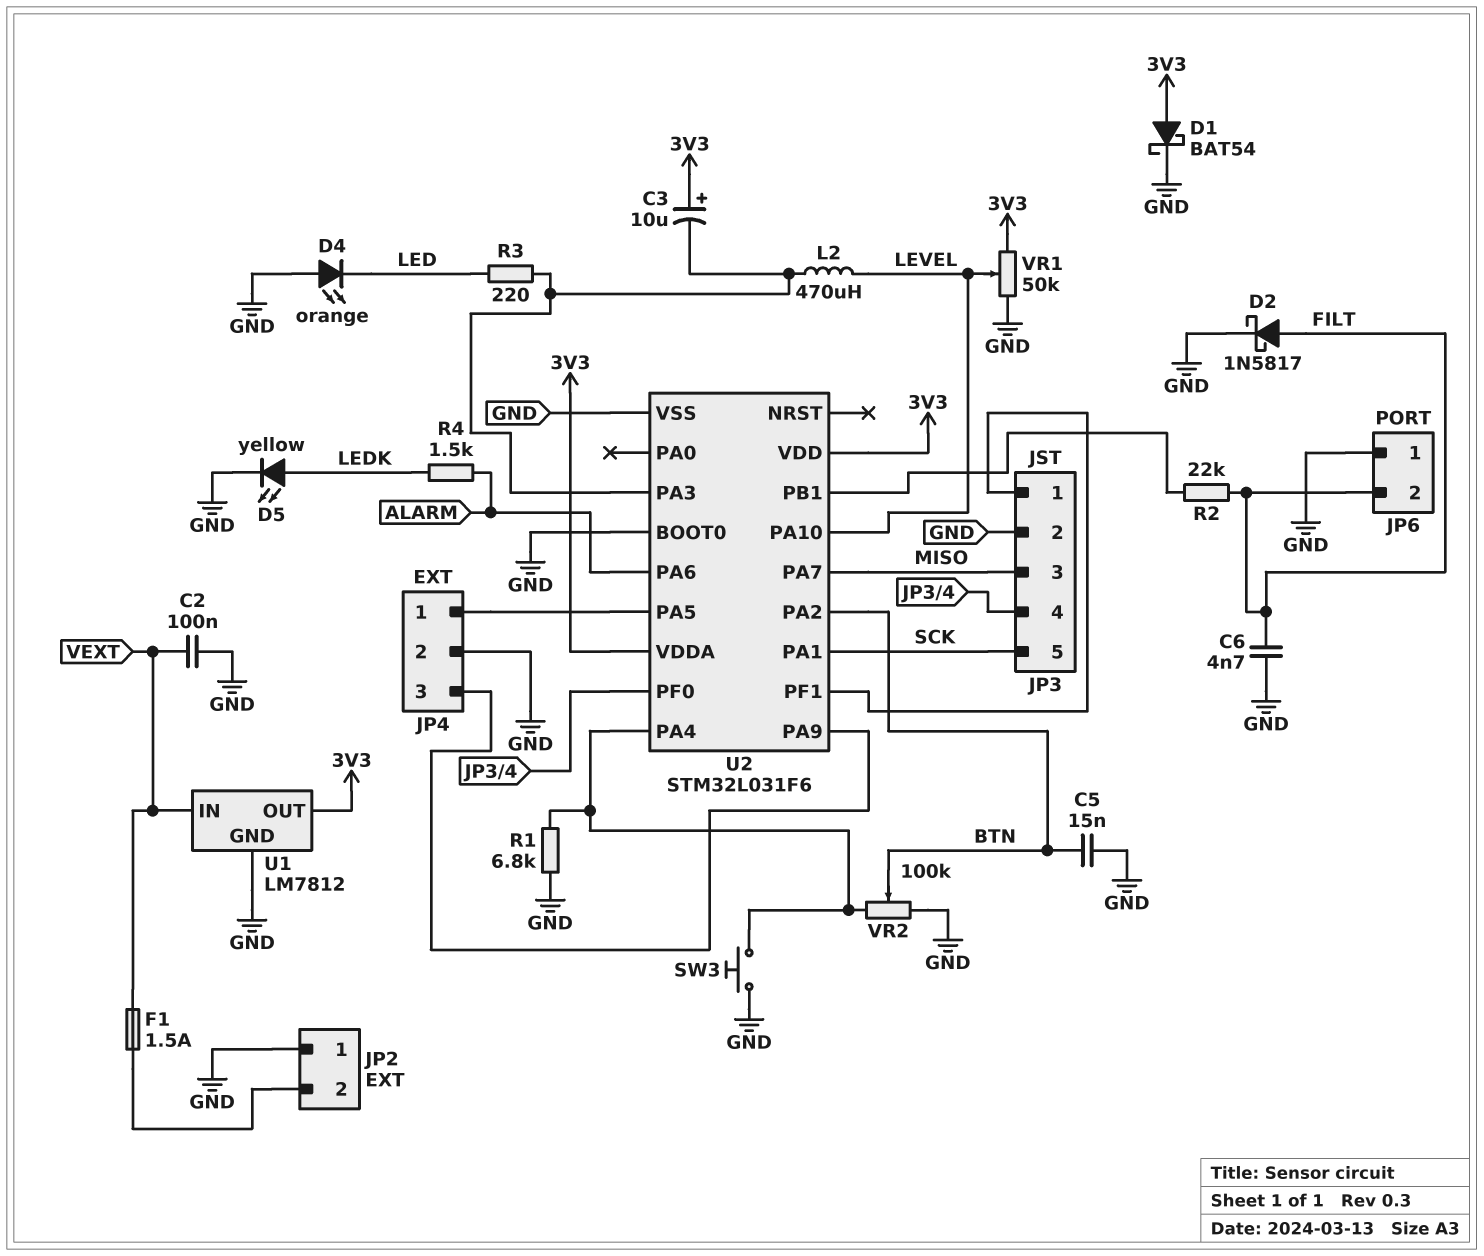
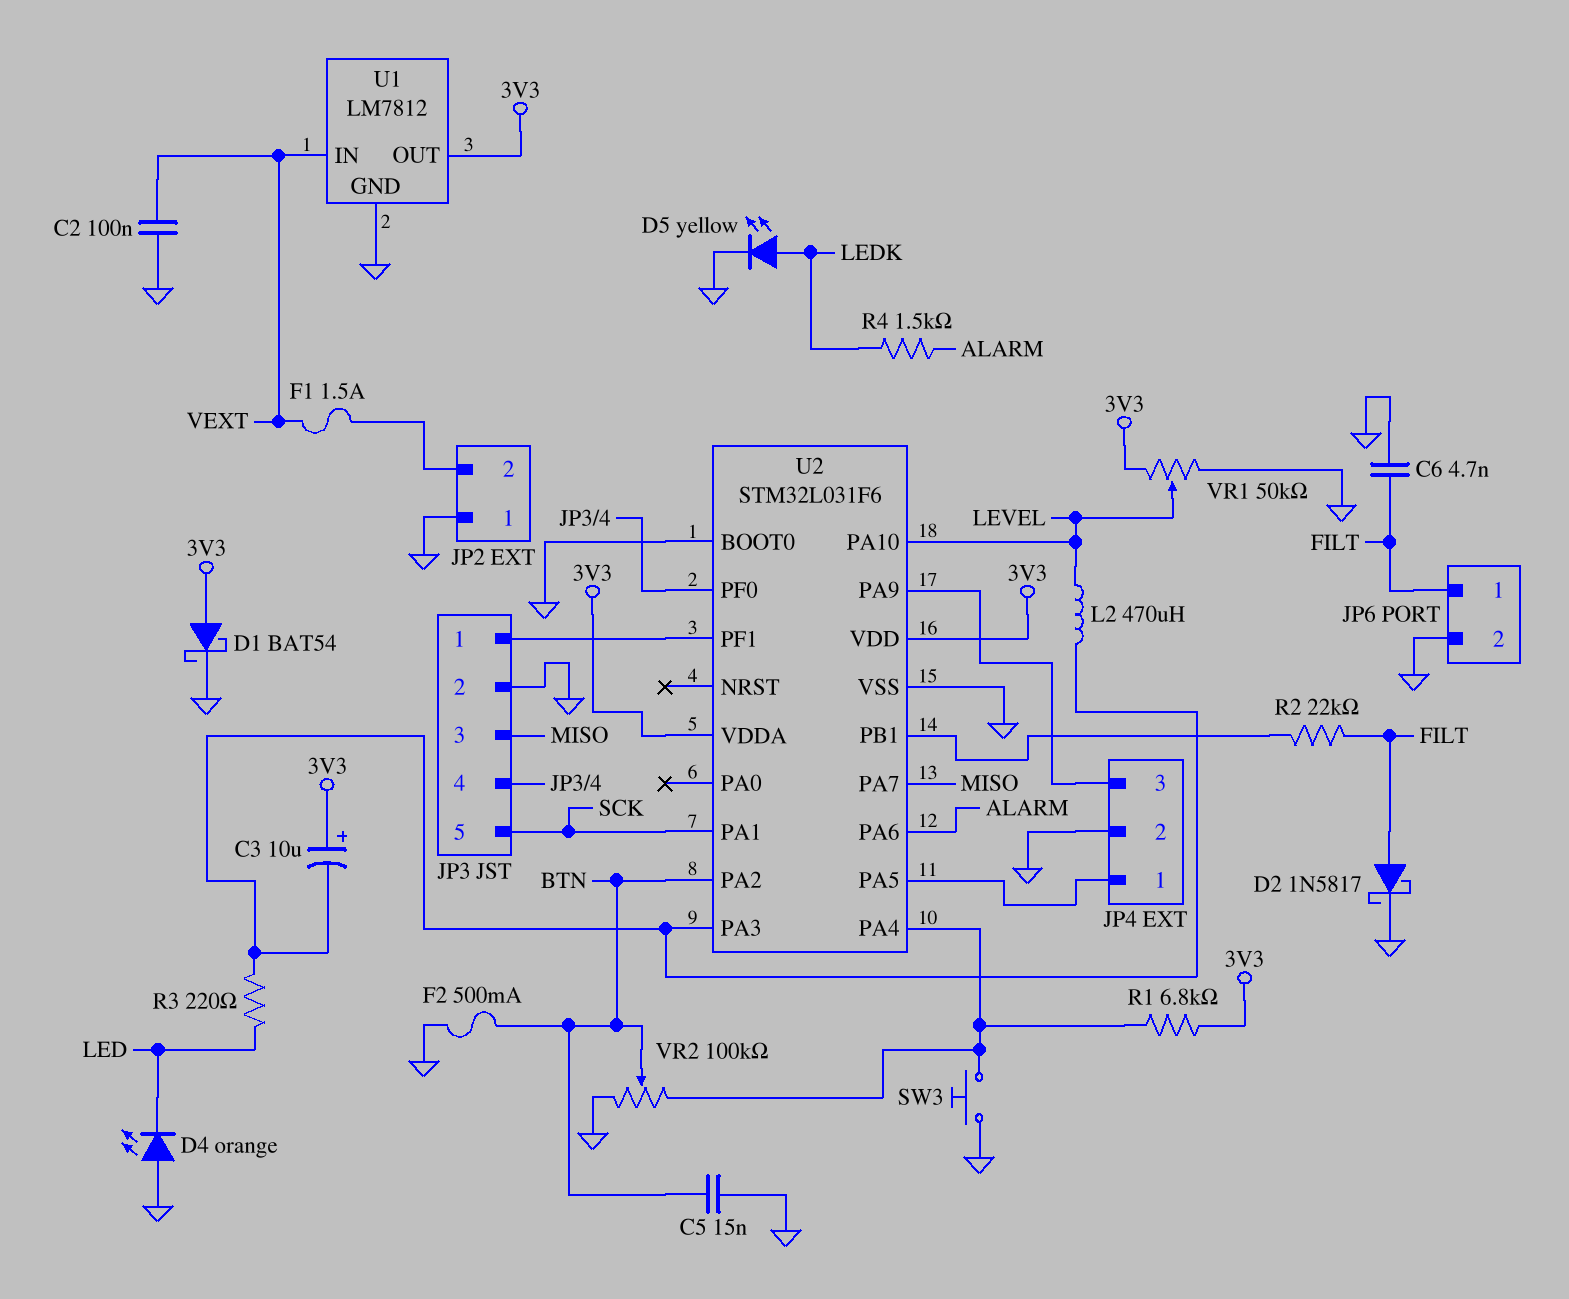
F2: none -> 500mA (BTN, GND)
JP6 pin 1: GND -> FILT
JP6 pin 2: FILT -> GND
R1: 6.8k (GND, U2/PA4) -> 6.8k (3V3, U2/PA4)

